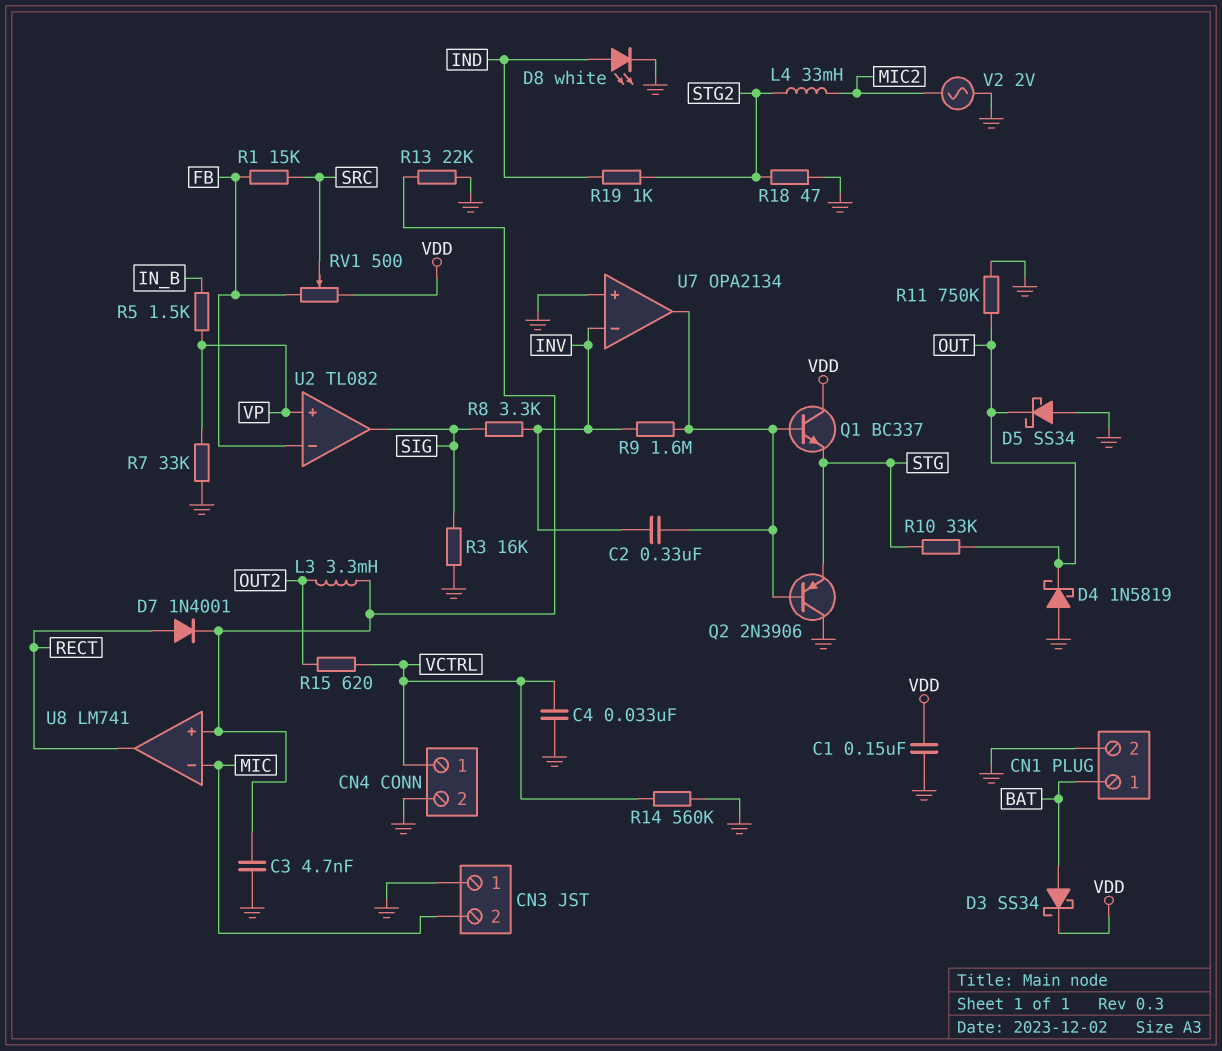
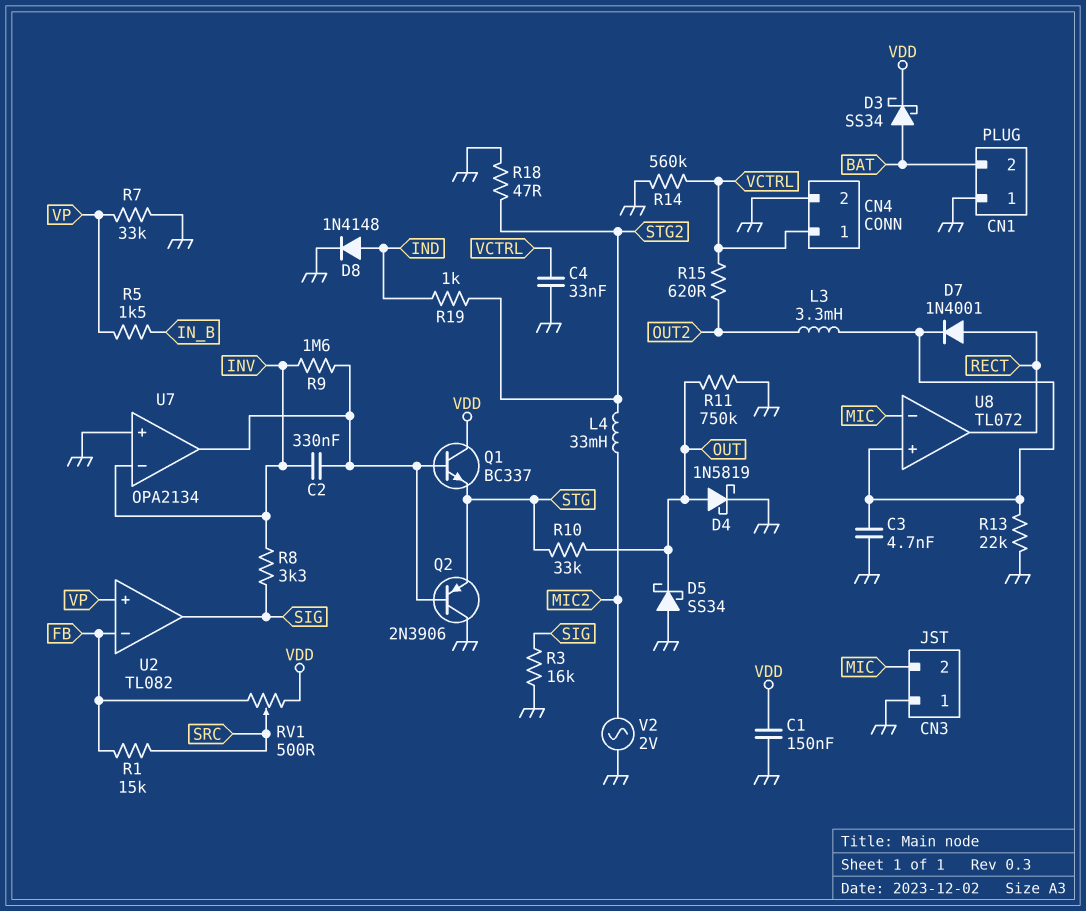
CN1 pin 1: BAT -> GND
CN1 pin 2: GND -> BAT
D4: schottky 1N5819 (A GND, K OUT) -> schottky 1N5819 (A OUT, K GND)
D8: LED white (A IND, K GND) -> diode 1N4148 (A IND, K GND)
U8: LM741 -> TL072

